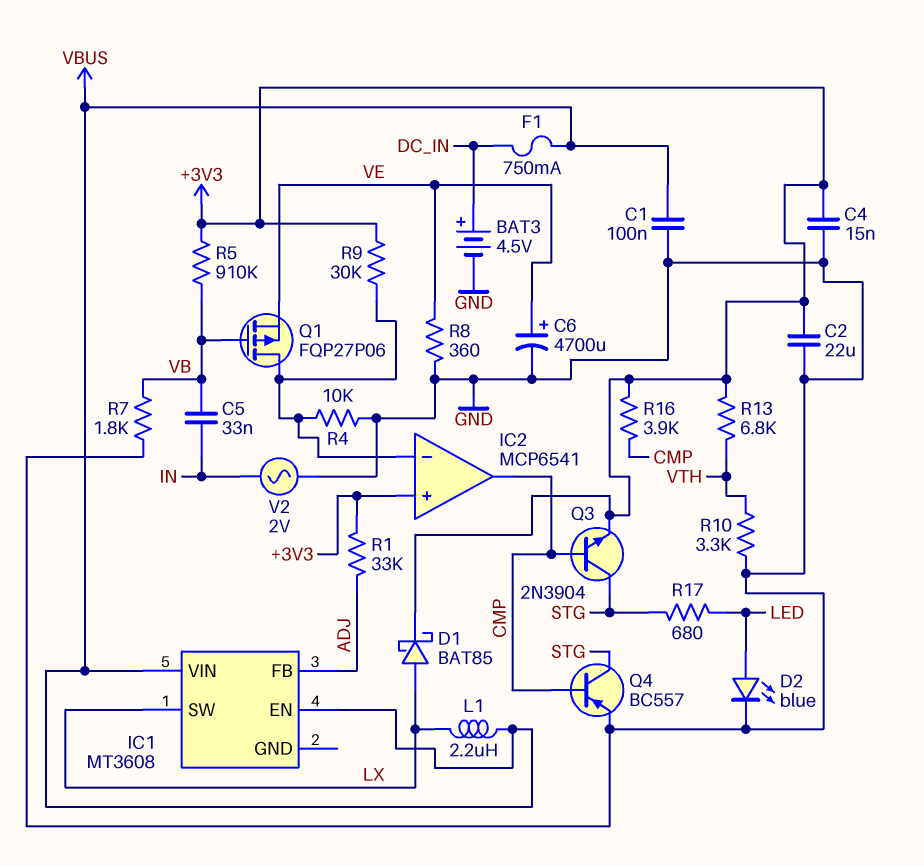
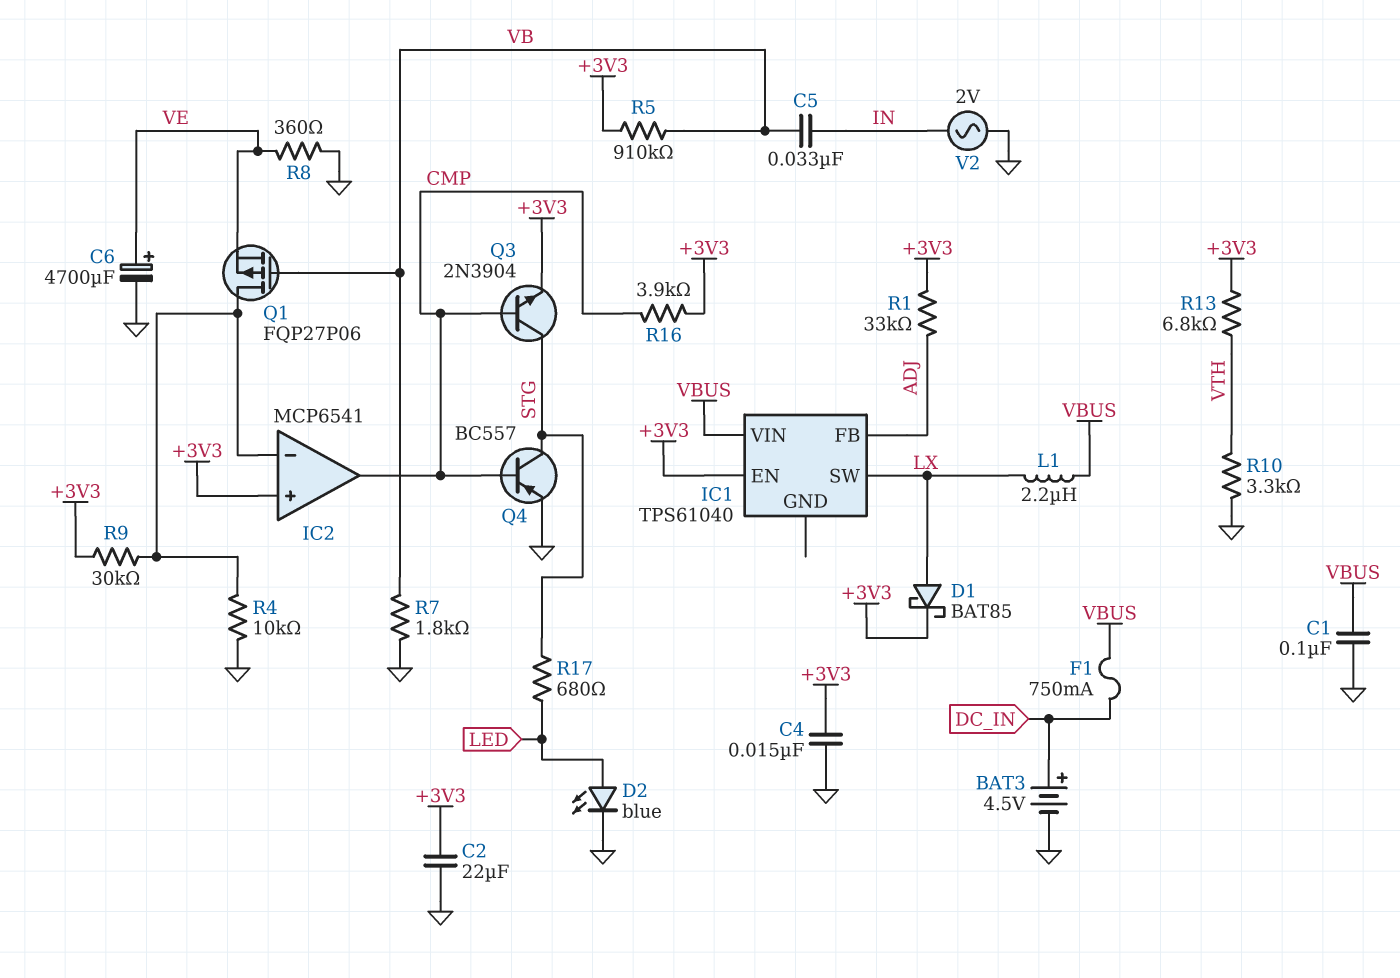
IC1: MT3608 -> TPS61040
IC1 pin EN: VBUS -> +3V3

